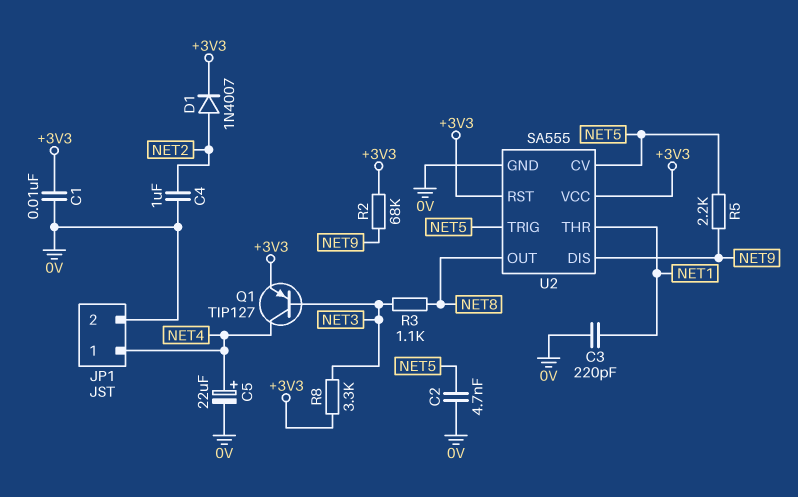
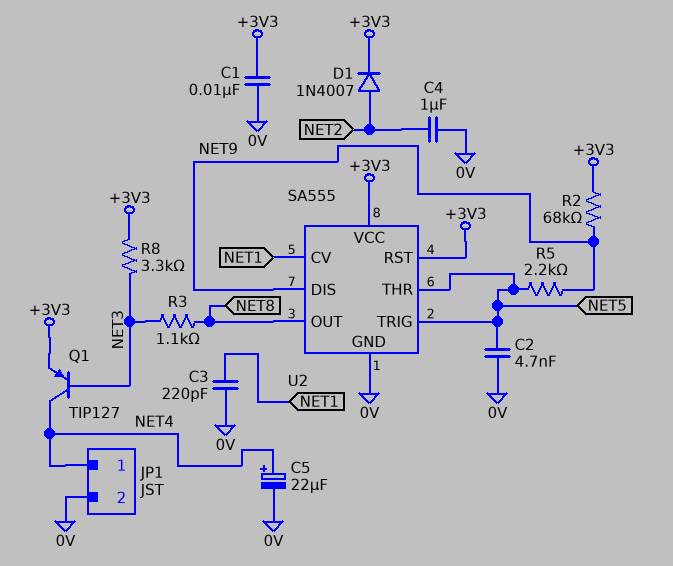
U2 pin CV: NET5 -> NET1
U2 pin THR: NET1 -> NET5

